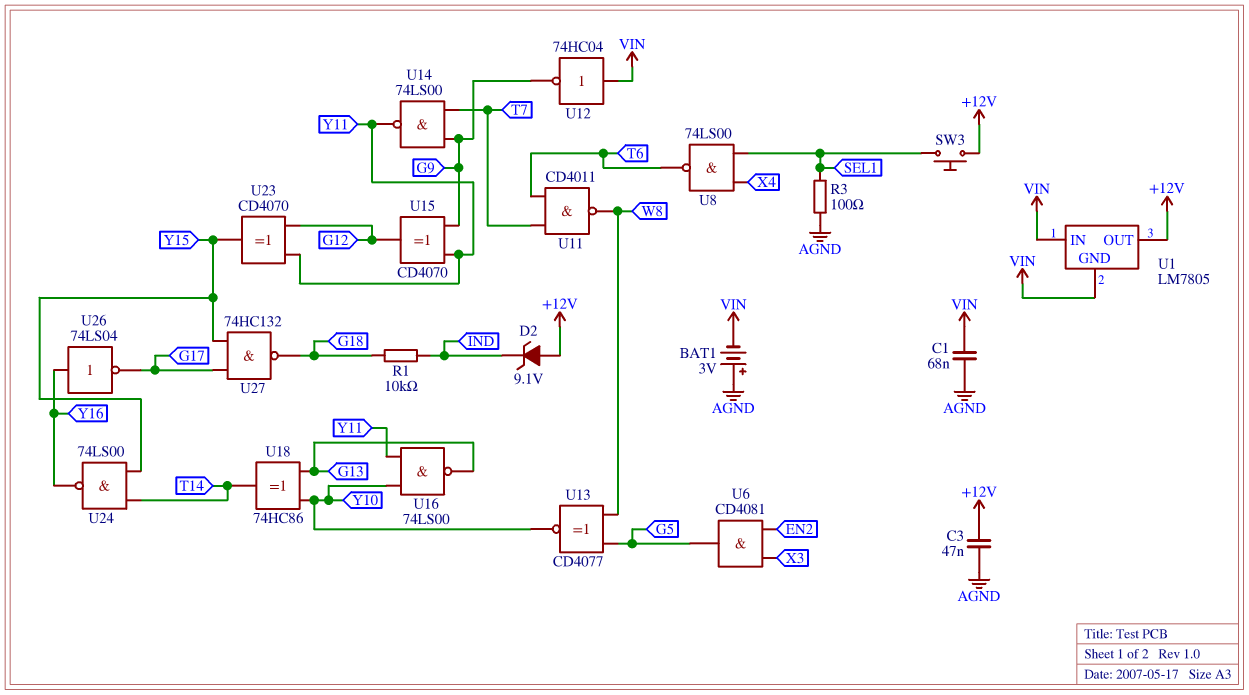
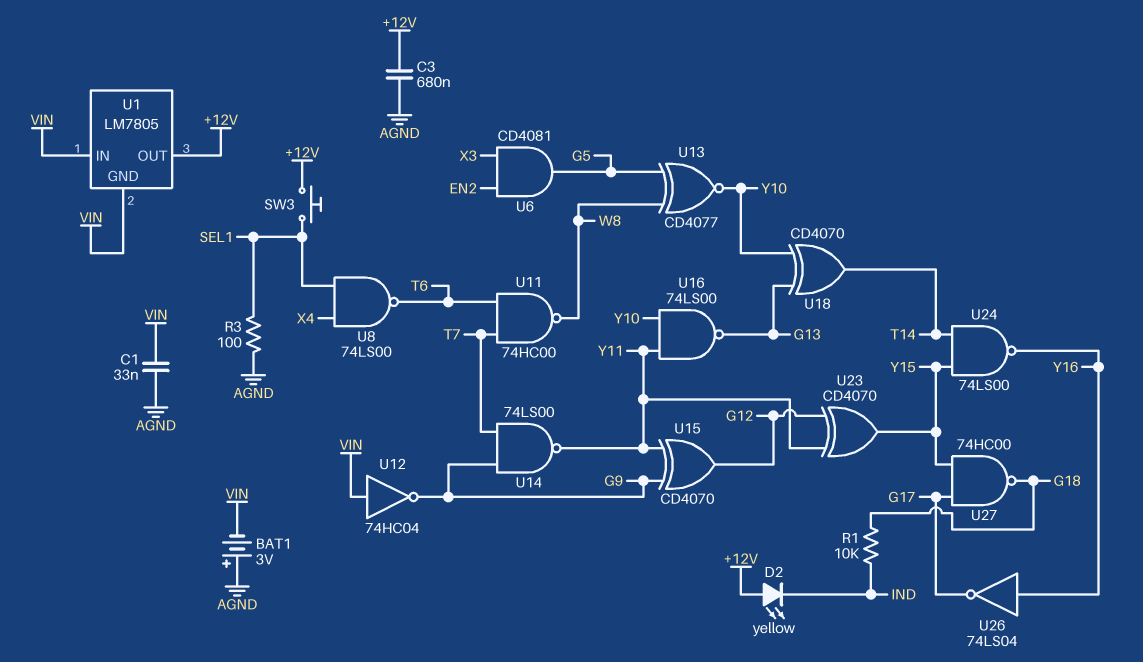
C1: 68nF (AGND, VIN) -> 33nF (AGND, VIN)
C3: 47nF (+12V, AGND) -> 680nF (+12V, AGND)
D2: zener 9.1V (A +12V, K IND) -> LED yellow (A +12V, K IND)
U11: NAND CD4011 (in T6, in T7, out W8) -> NAND 74HC00 (in T6, in T7, out W8)
U18: XOR 74HC86 (in G13, in Y10, out T14) -> XOR CD4070 (in G13, in Y10, out T14)
U27: NAND 74HC132 (in G17, in Y15, out G18) -> NAND 74HC00 (in G17, in Y15, out G18)

